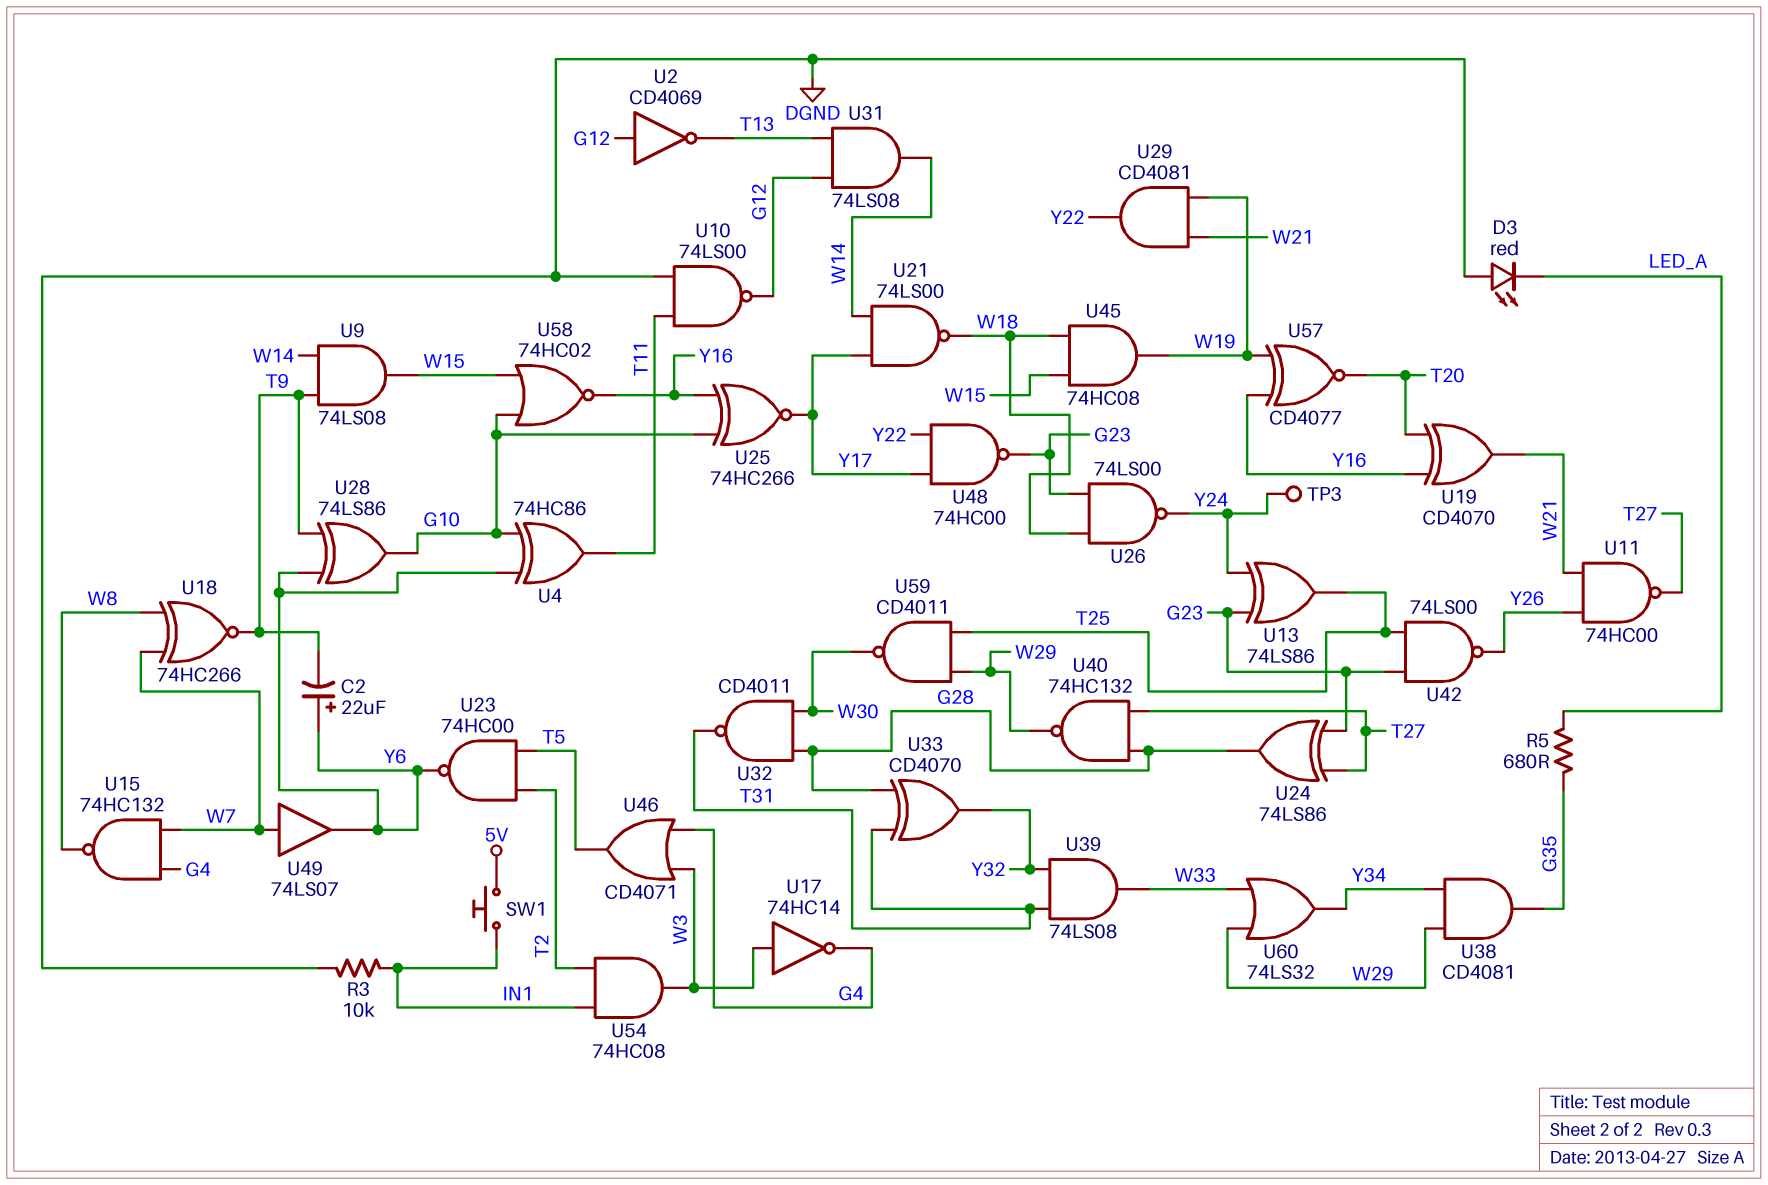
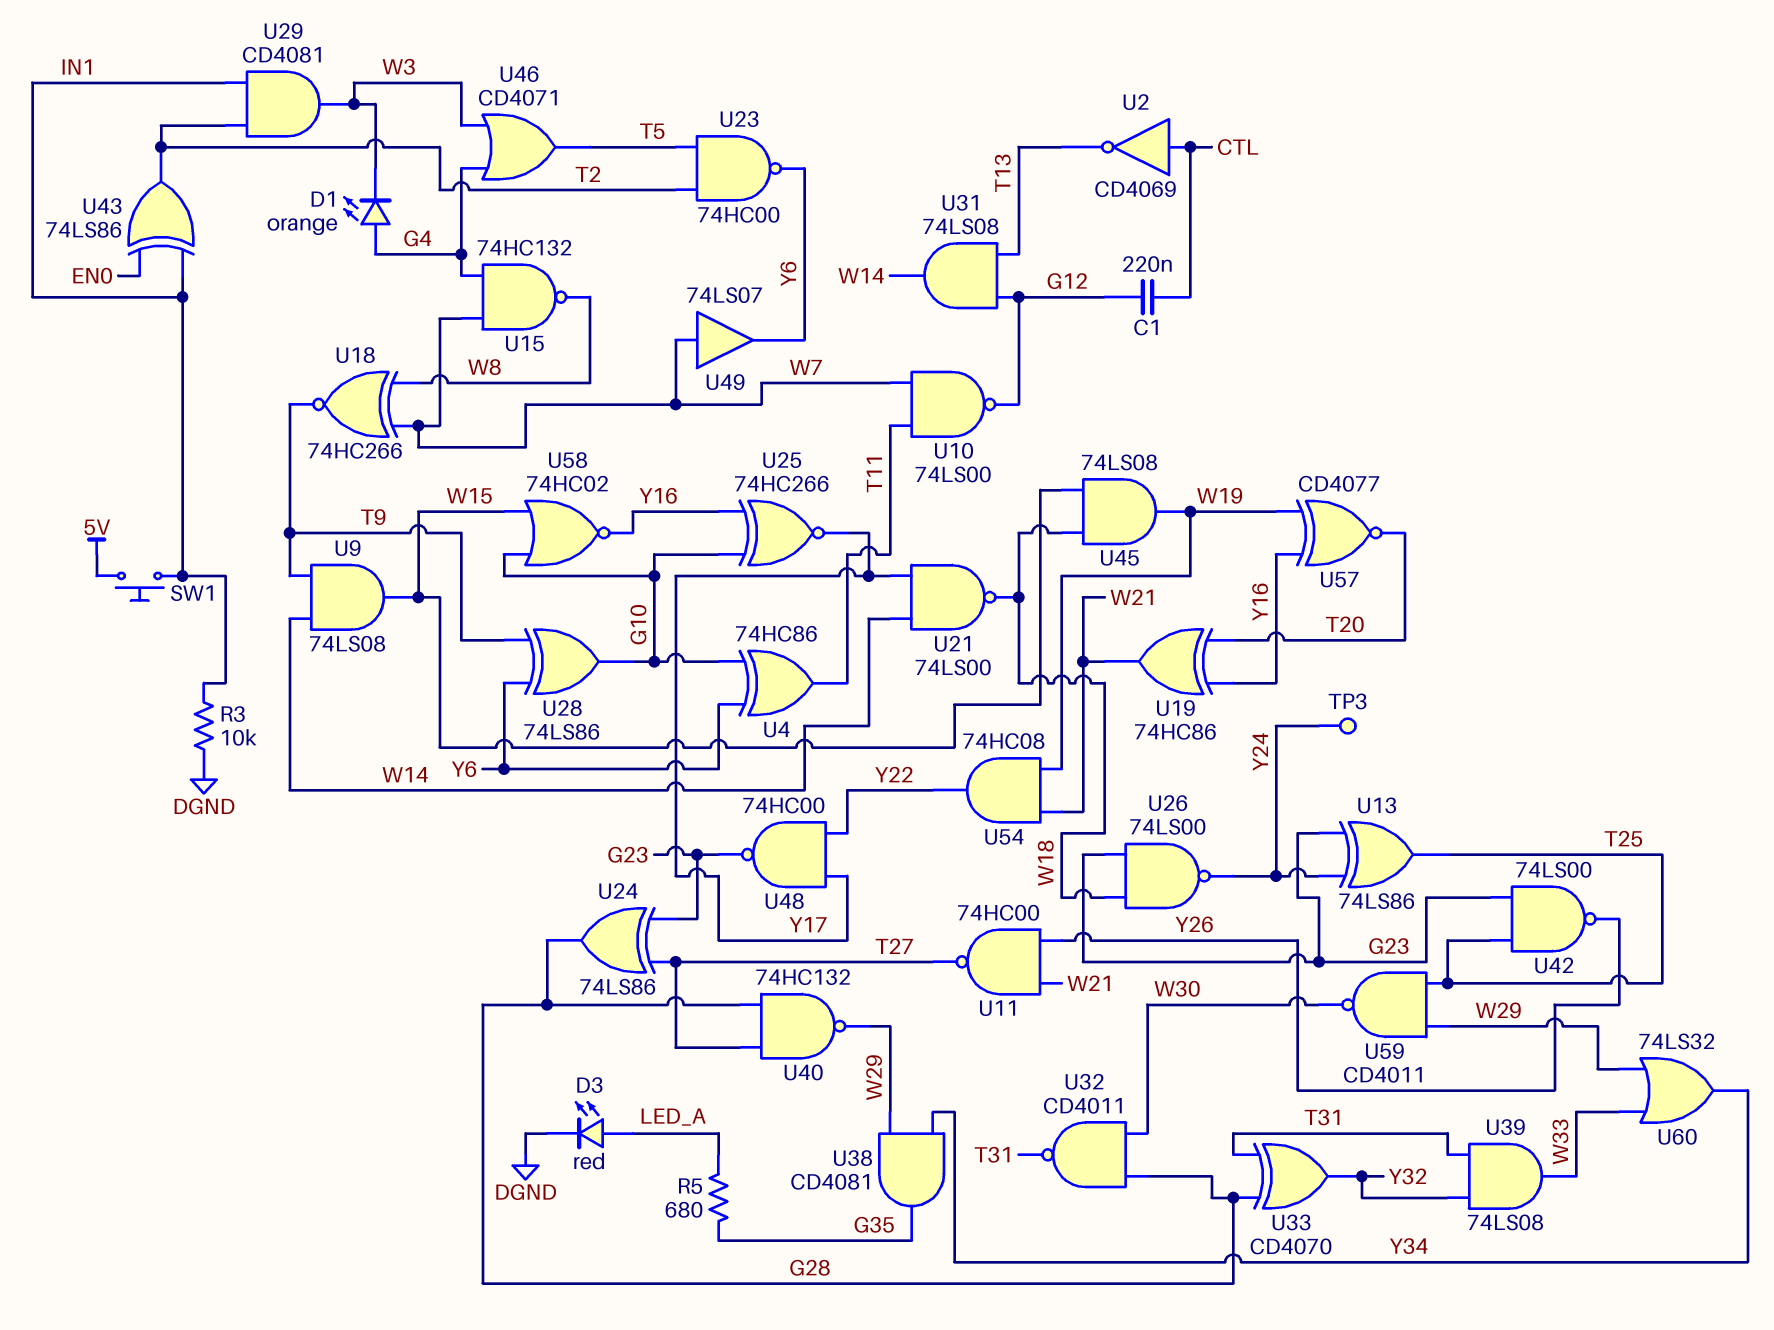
C1: none -> 220nF (CTL, G12)
C2: 22uF (plus Y6, minus T9) -> none
D1: none -> LED orange (A G4, K W3)
D3: LED red (A DGND, K LED_A) -> LED red (A LED_A, K DGND)
U2: NOT CD4069 (in G12, out T13) -> NOT CD4069 (in CTL, out T13)
U10: NAND 74LS00 (in DGND, in T11, out G12) -> NAND 74LS00 (in T11, in W7, out G12)
U17: NOT 74HC14 (in W3, out G4) -> none
U19: XOR CD4070 (in T20, in Y16, out W21) -> XOR 74HC86 (in T20, in Y16, out W21)
U29: AND CD4081 (in W19, in W21, out Y22) -> AND CD4081 (in IN1, in T2, out W3)
U43: none -> XOR 74LS86 (in EN0, in IN1, out T2)
U45: AND 74HC08 (in W15, in W18, out W19) -> AND 74LS08 (in W15, in W18, out W19)
U54: AND 74HC08 (in IN1, in T2, out W3) -> AND 74HC08 (in W19, in W21, out Y22)

